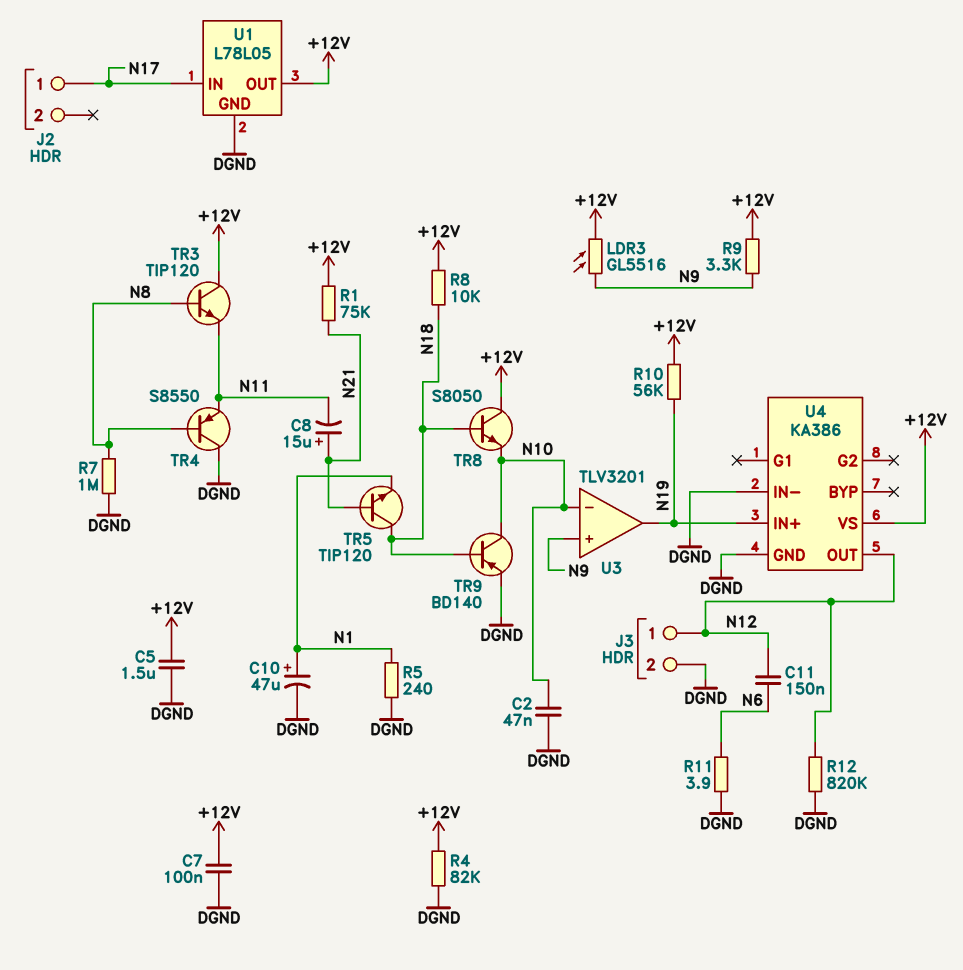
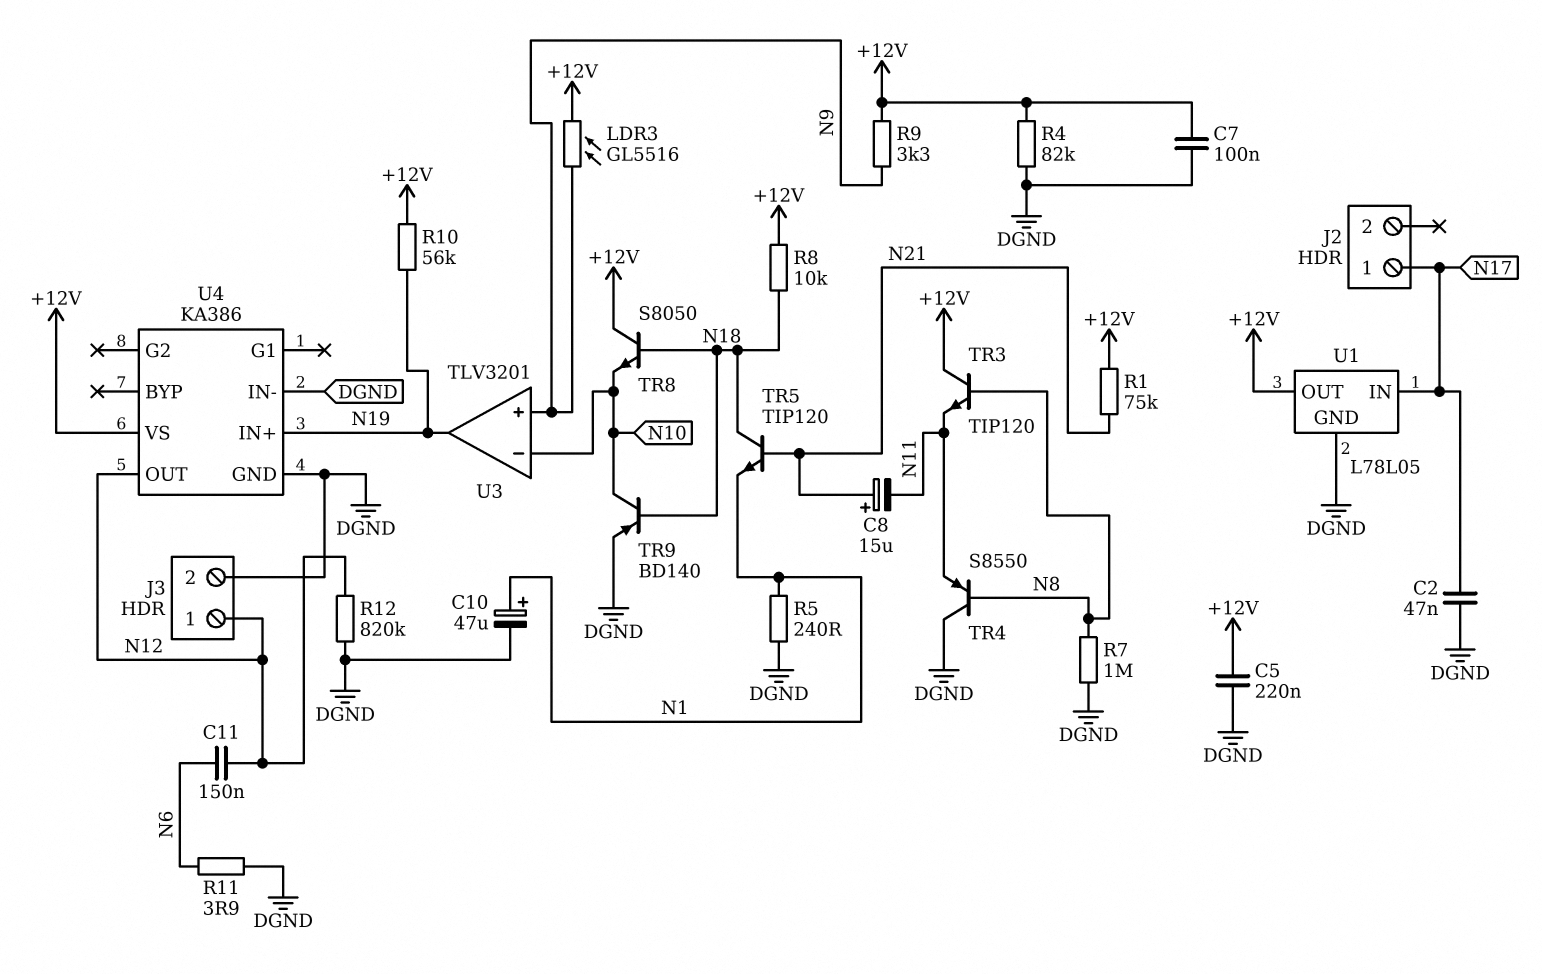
C2: 47nF (DGND, N10) -> 47nF (DGND, N17)
C5: 1.5uF (+12V, DGND) -> 220nF (+12V, DGND)

